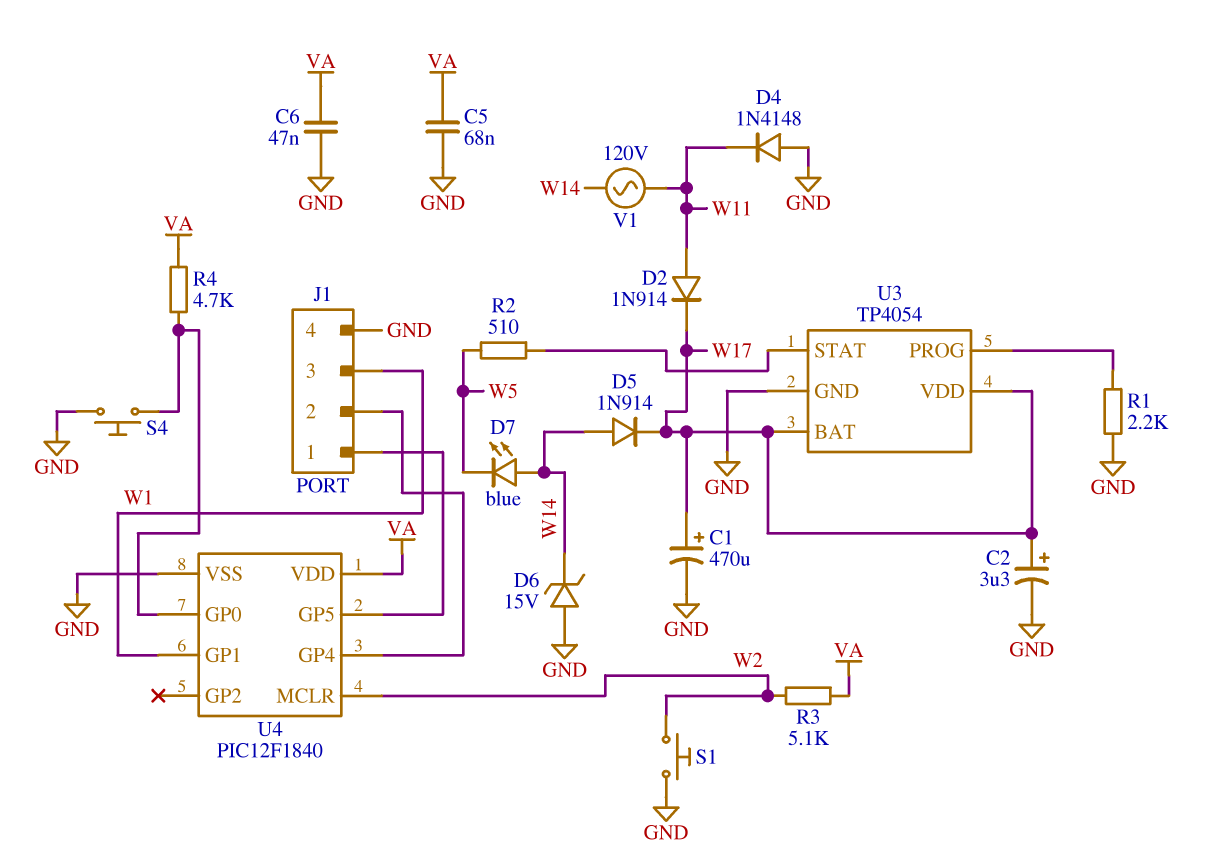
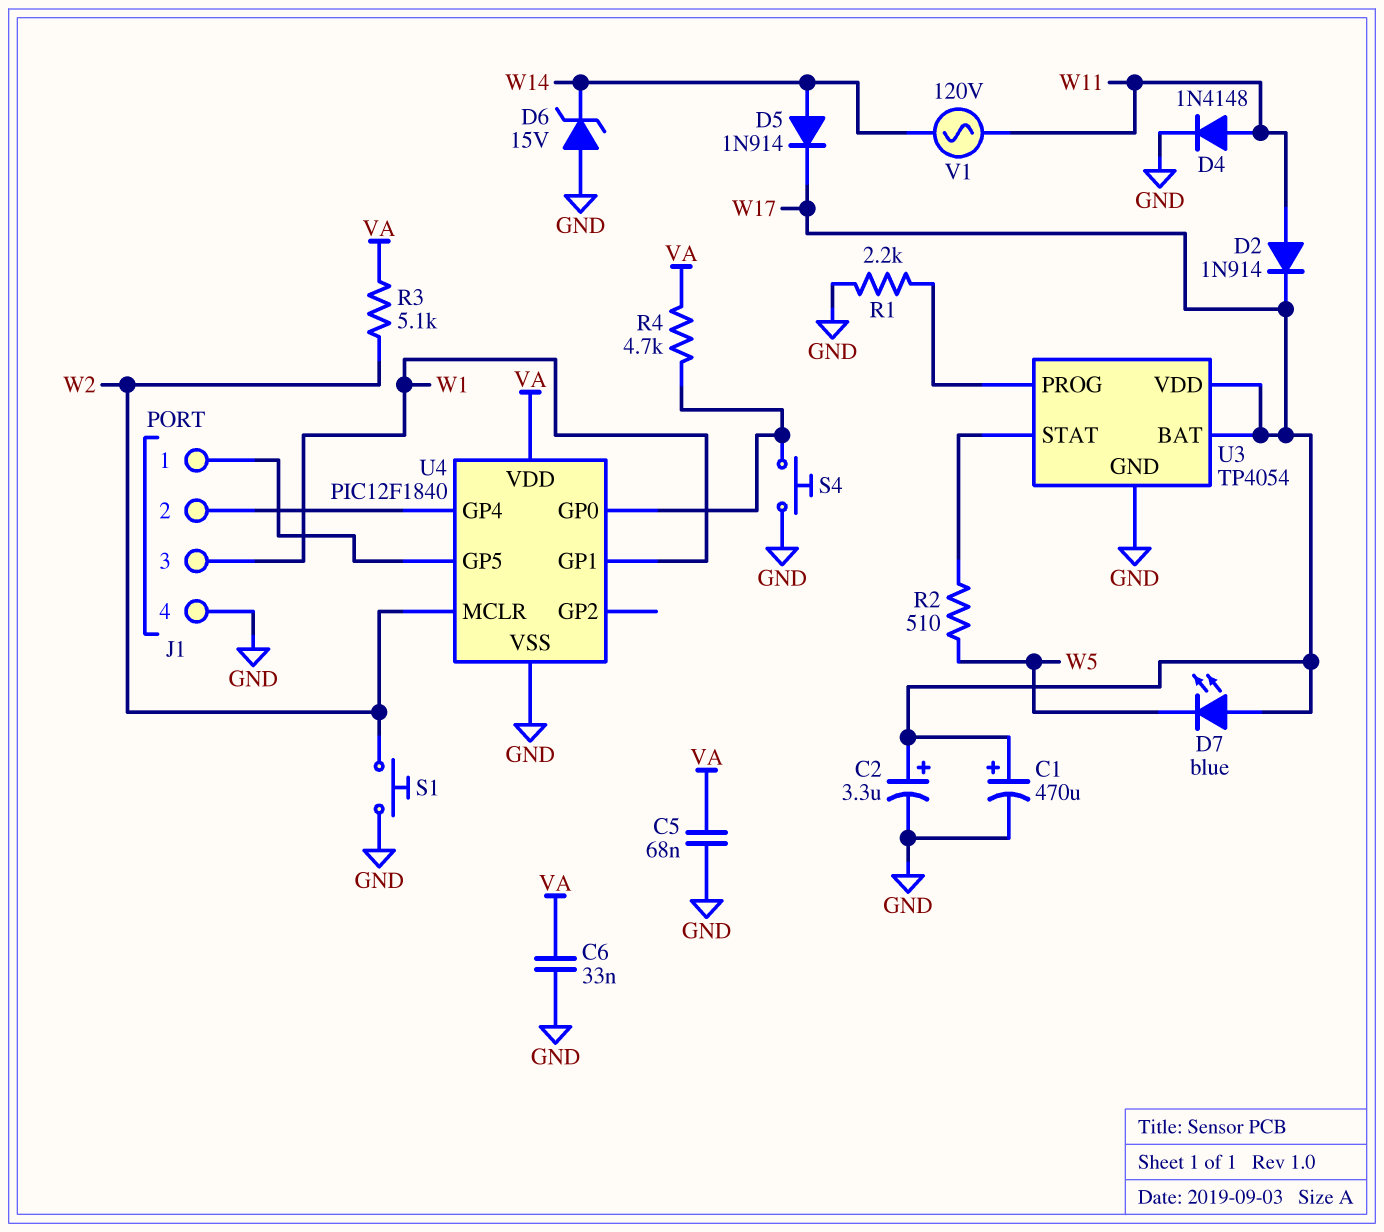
C6: 47nF (GND, VA) -> 33nF (GND, VA)
D4: diode 1N4148 (A GND, K W11) -> diode 1N4148 (A W11, K GND)
D7: LED blue (A W14, K W5) -> LED blue (A W17, K W5)

